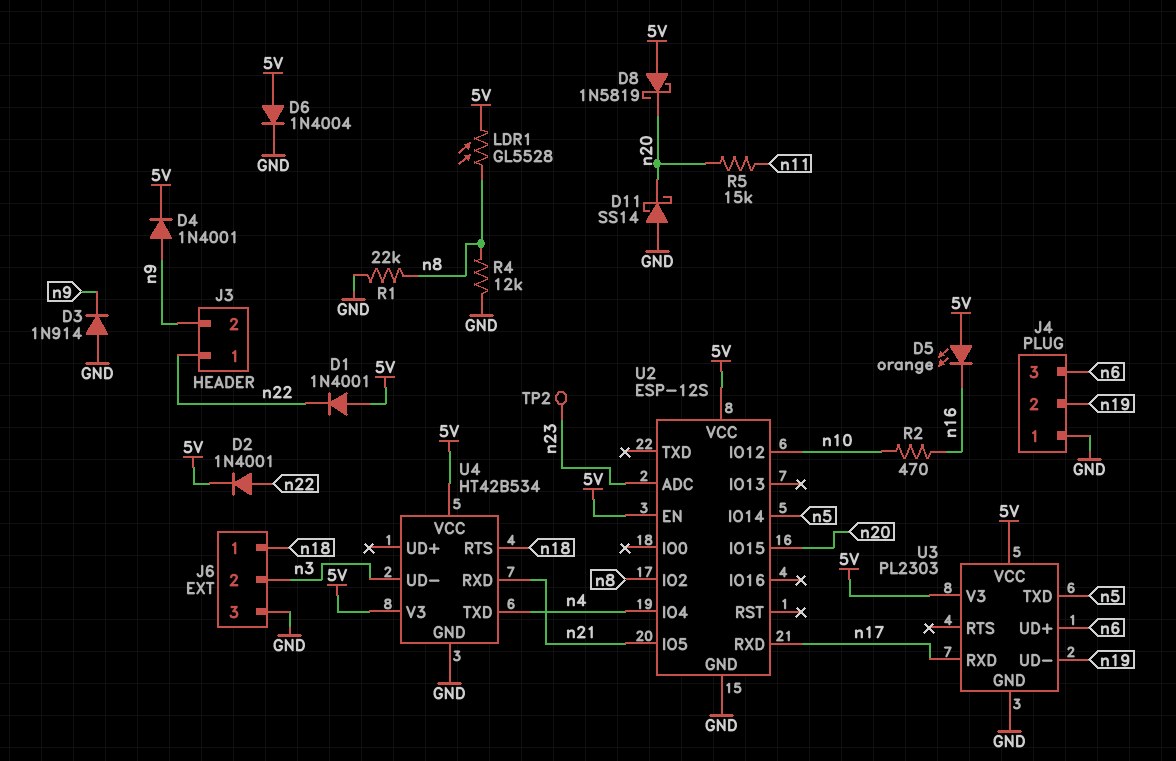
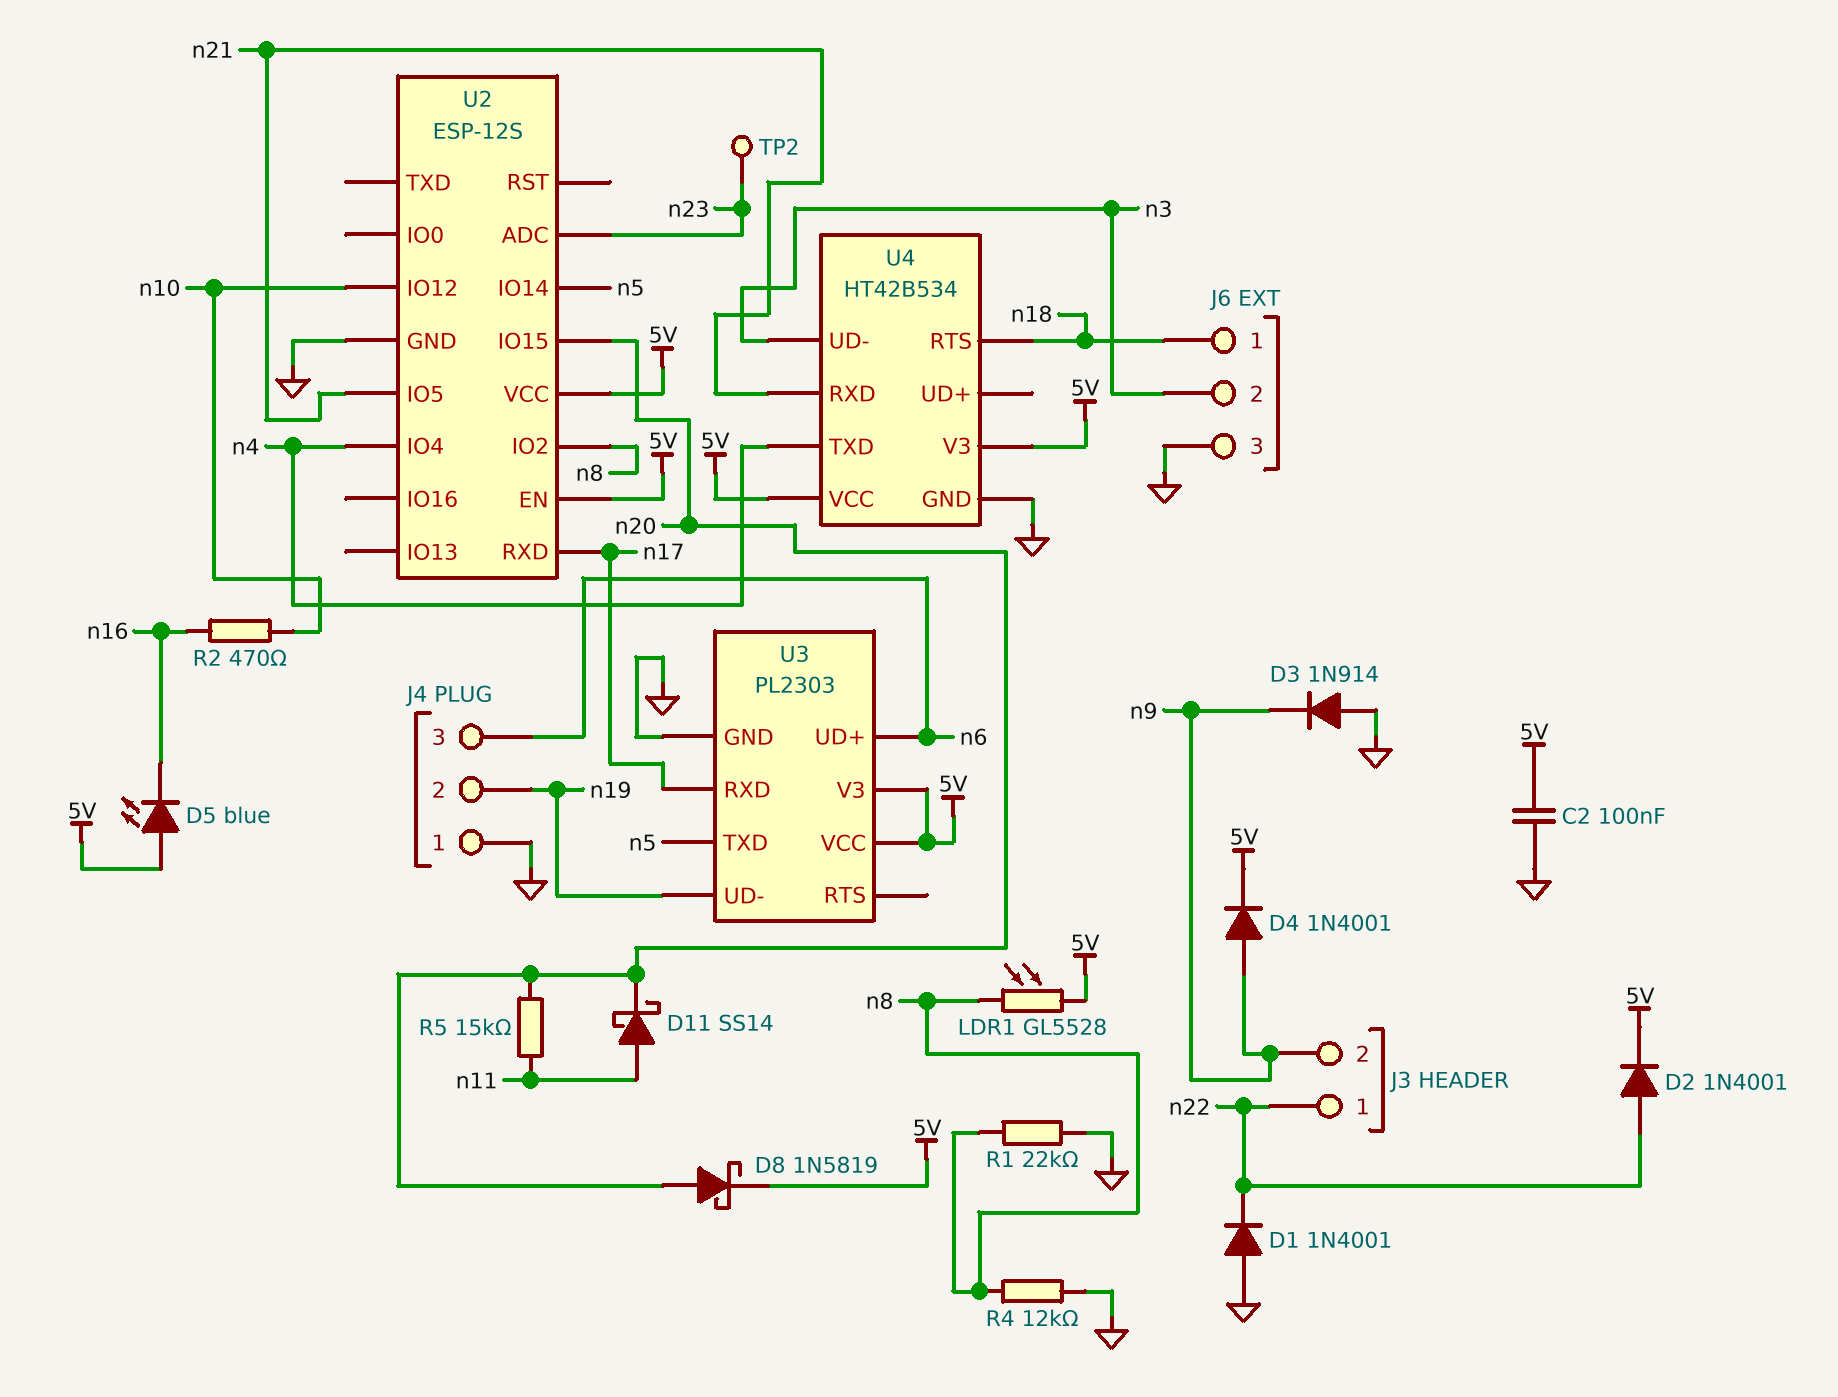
C2: none -> 100nF (5V, GND)
D1: diode 1N4001 (A 5V, K n22) -> diode 1N4001 (A GND, K n22)
D5: LED orange (A 5V, K n16) -> LED blue (A 5V, K n16)
D6: diode 1N4004 (A 5V, K GND) -> none
D8: schottky 1N5819 (A 5V, K n20) -> schottky 1N5819 (A n20, K 5V)
D11: schottky SS14 (A GND, K n20) -> schottky SS14 (A n11, K n20)

